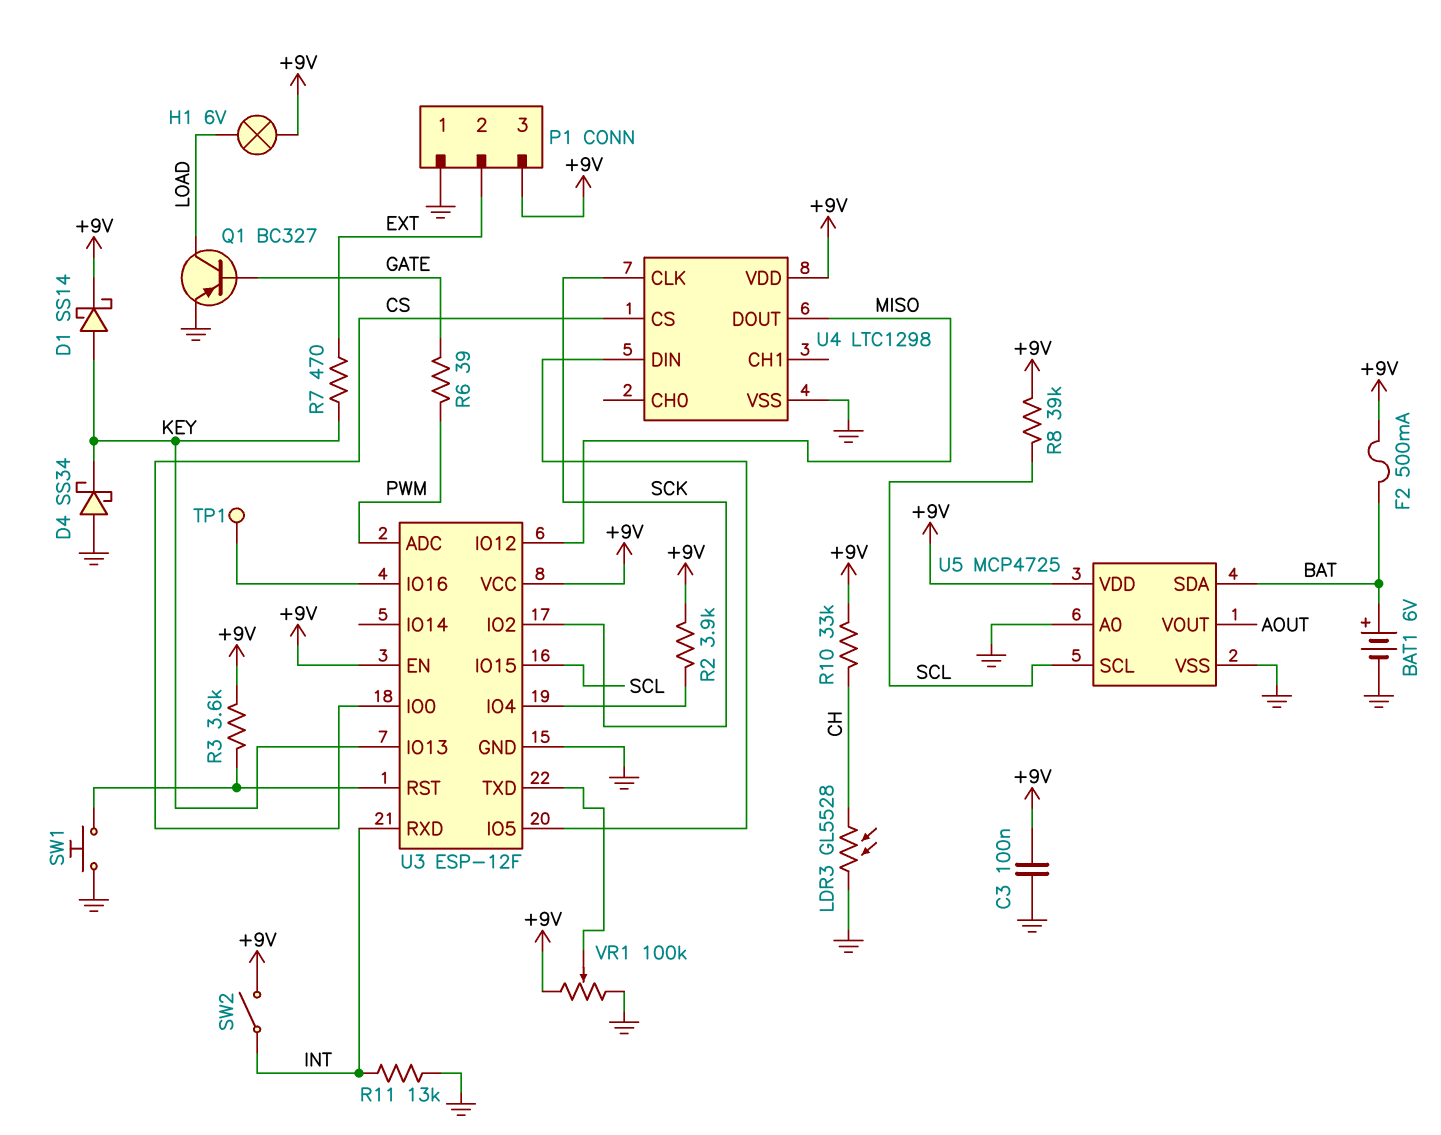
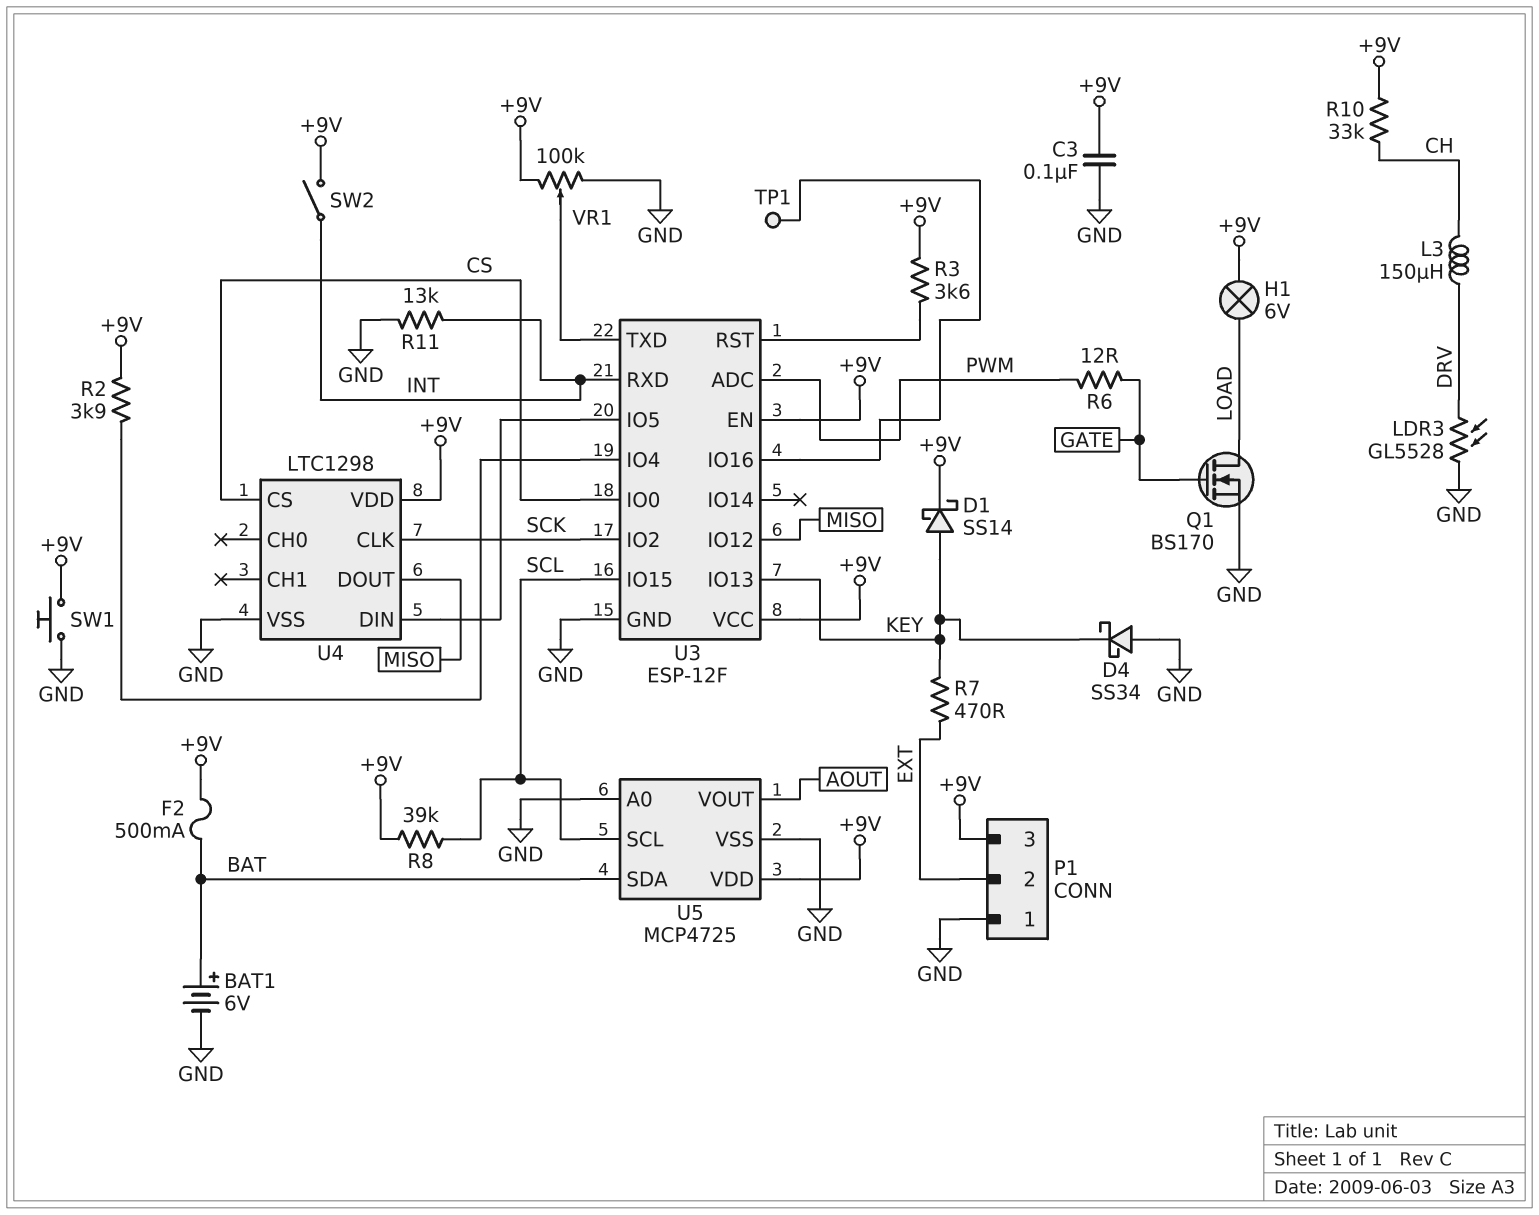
L3: none -> 150uH (CH, DRV)
LDR3: GL5528 (CH, GND) -> GL5528 (DRV, GND)
Q1: PNP BC327 (B GATE, C LOAD, E GND) -> NMOS BS170 (G GATE, D LOAD, S GND)
R6: 39 (GATE, PWM) -> 12 (GATE, PWM)
SW1: button (GND, U3/RST) -> button (+9V, GND)

